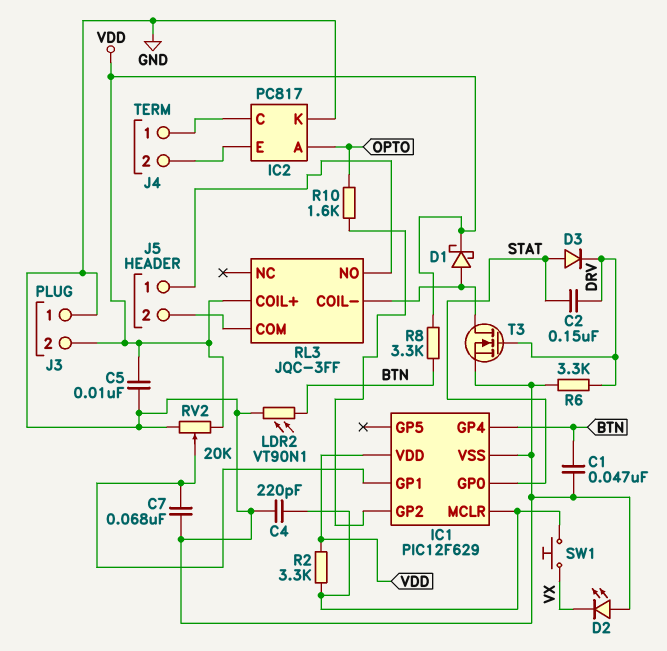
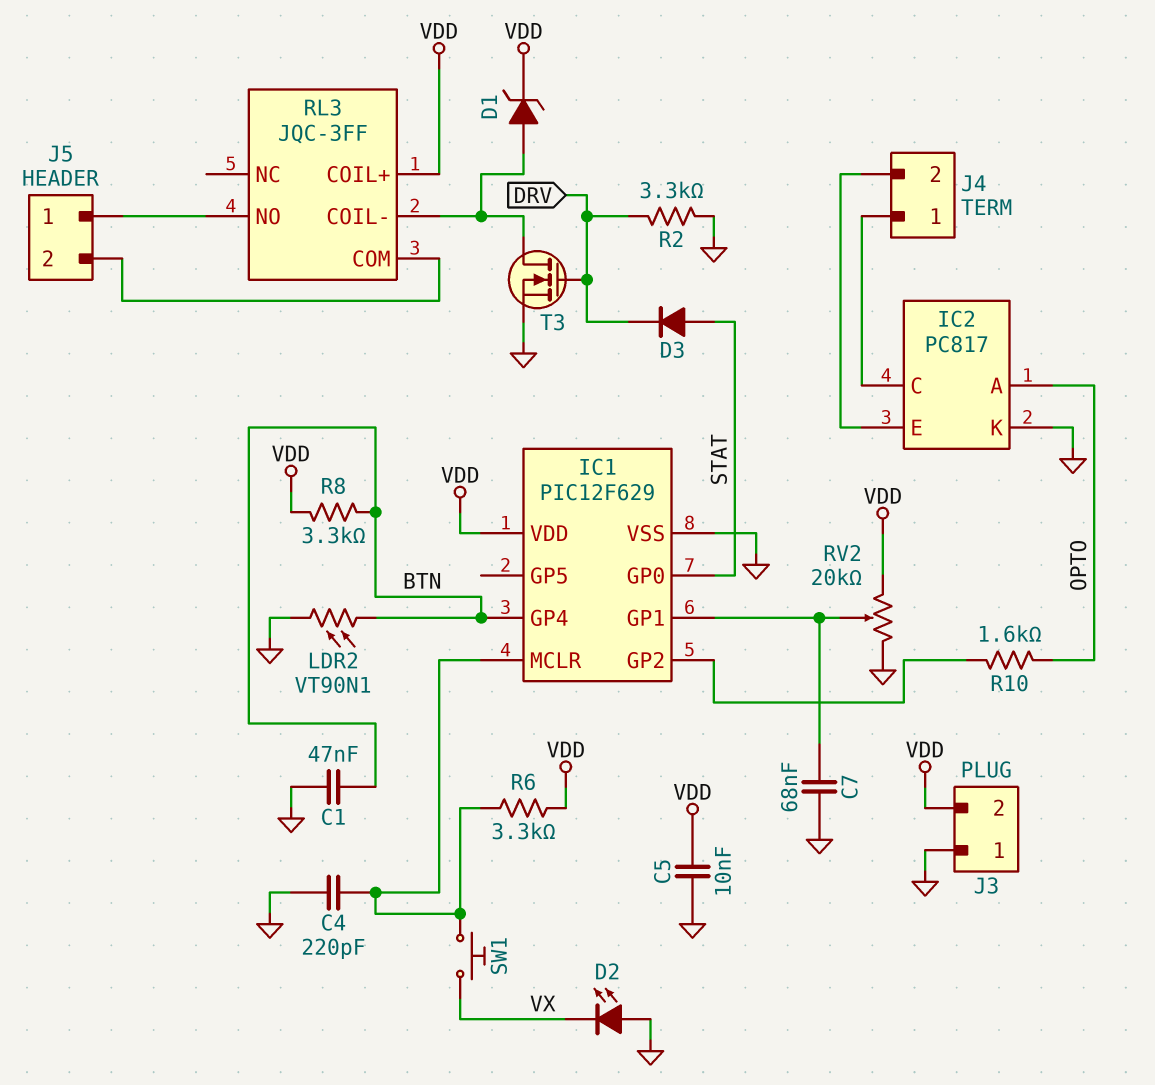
C2: 150nF (DRV, STAT) -> none
D1: schottky (A RL3/COIL-, K VDD) -> zener (A RL3/COIL-, K VDD)
R2: 3.3k (IC1/MCLR, VDD) -> 3.3k (DRV, GND)
R6: 3.3k (DRV, GND) -> 3.3k (IC1/MCLR, VDD)

